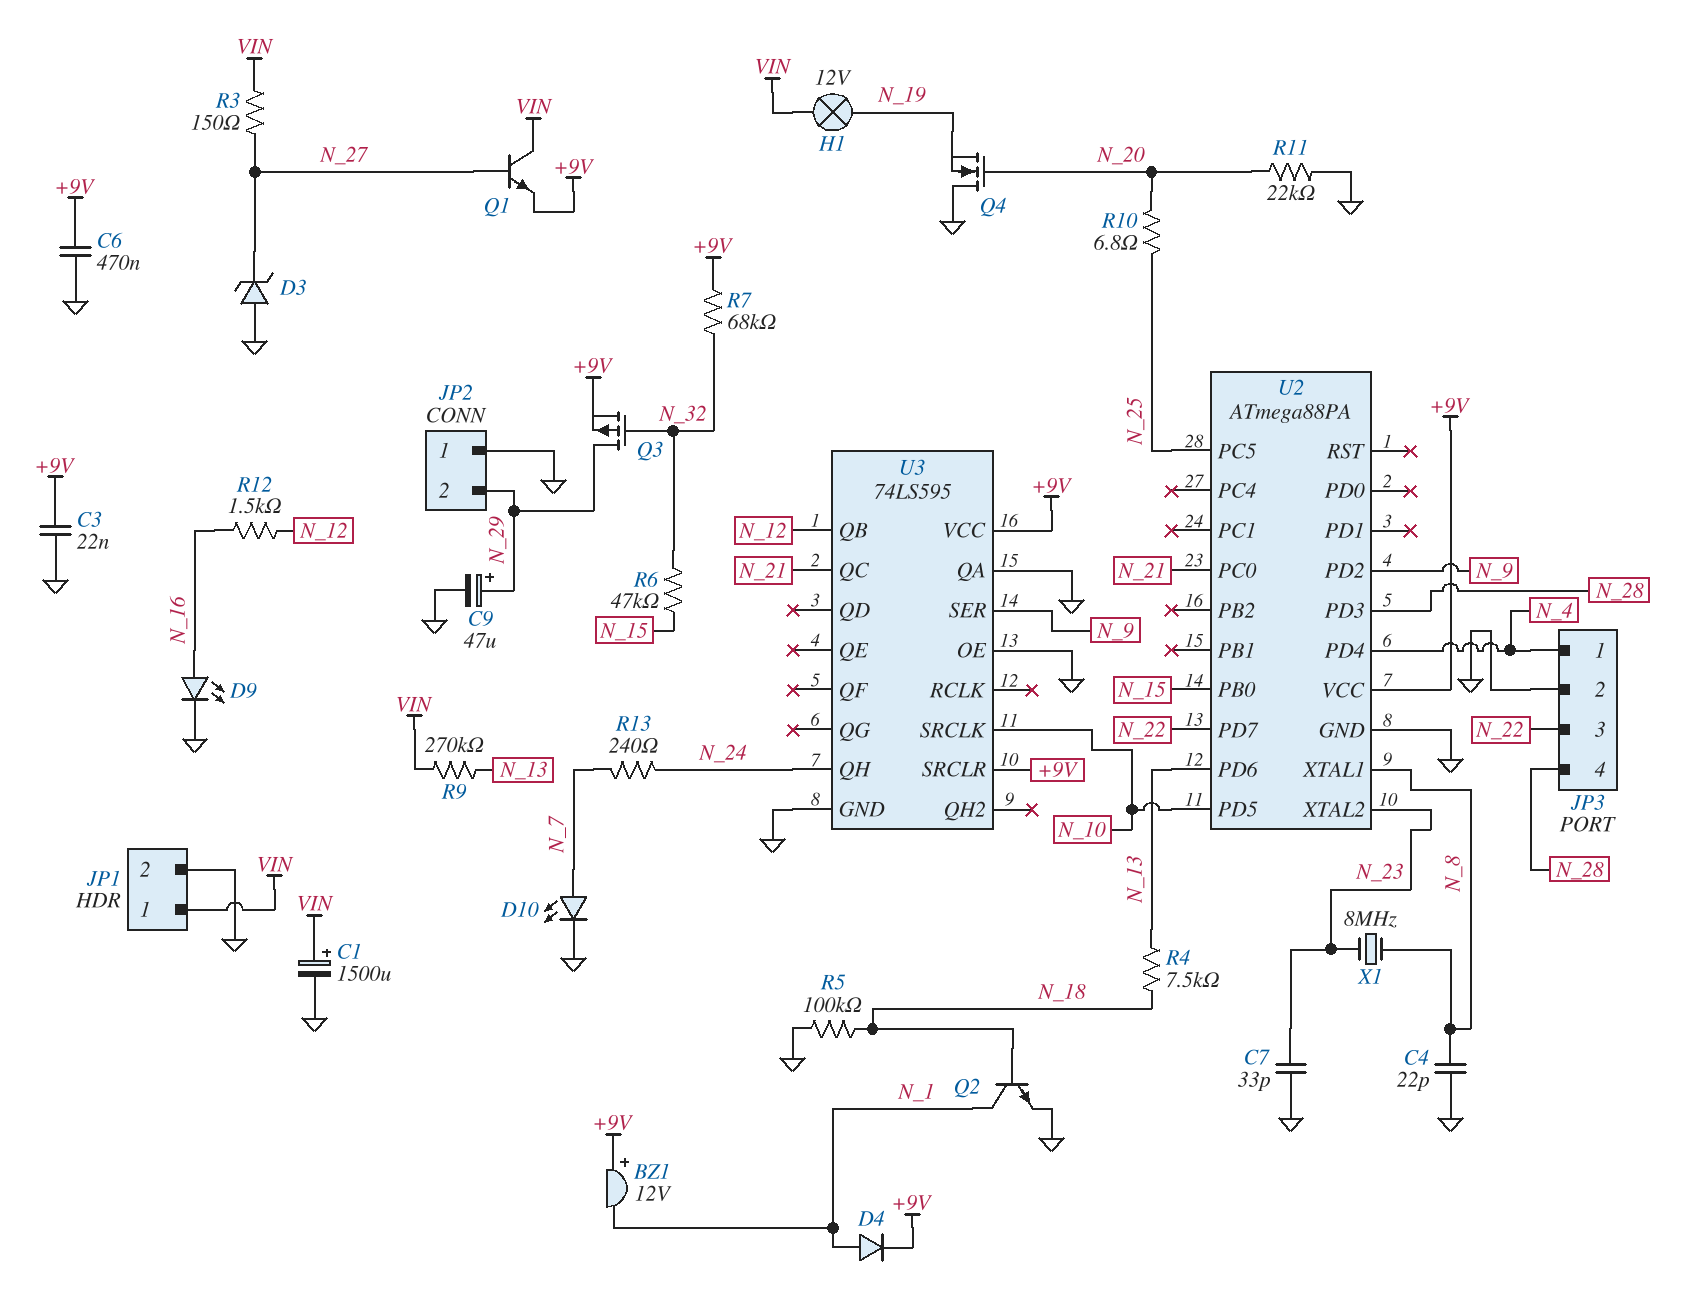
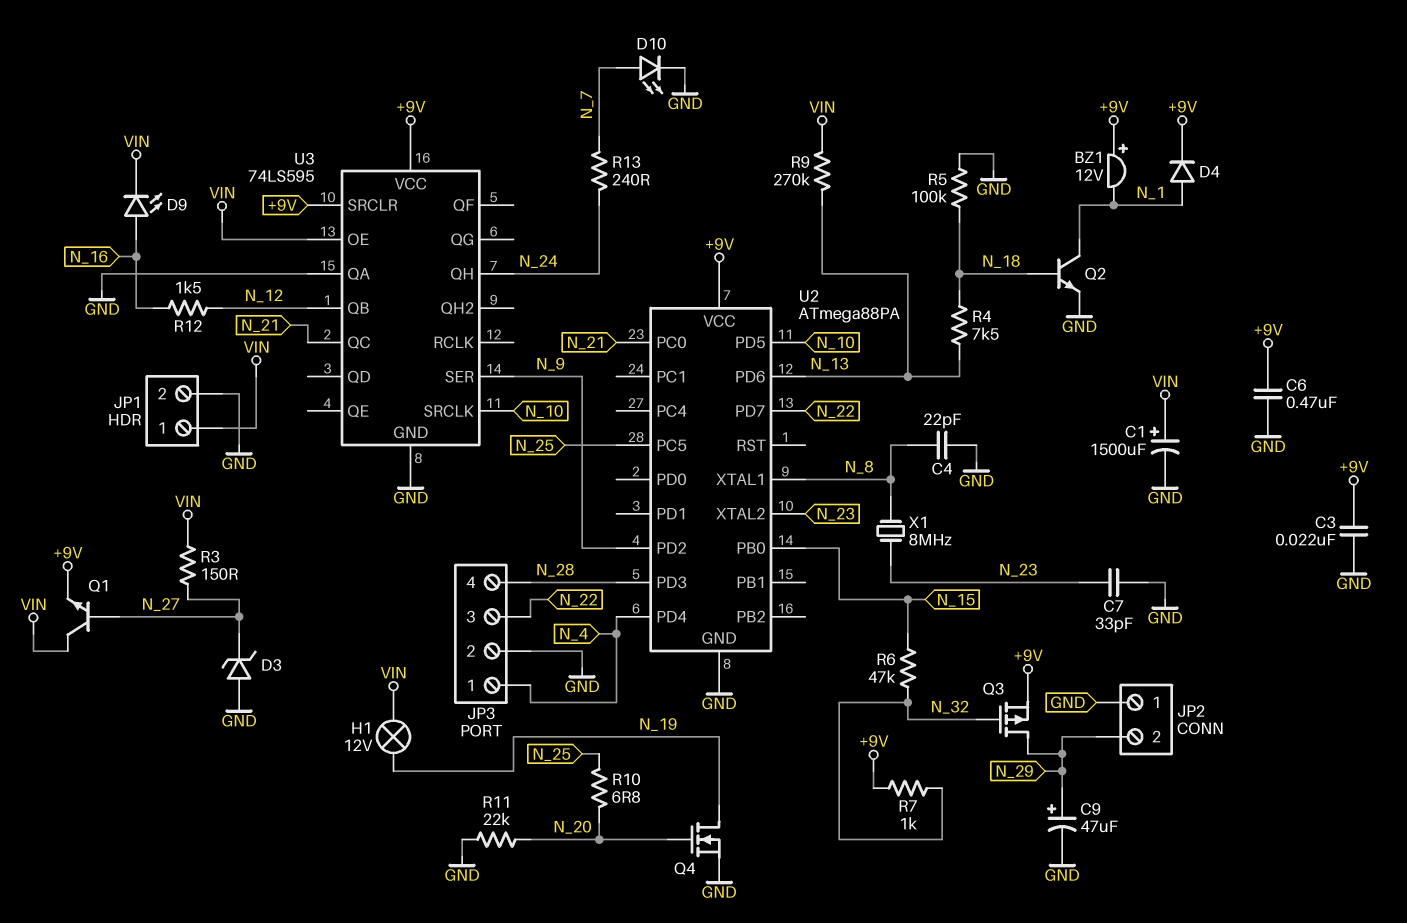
D9: LED (A N_16, K GND) -> LED (A N_16, K VIN)
Q4: NMOS (G N_20, D GND, S N_19) -> NMOS (G N_20, D N_19, S GND)
R7: 68k (+9V, N_32) -> 1k (+9V, N_32)
U3 pin OE: GND -> VIN

